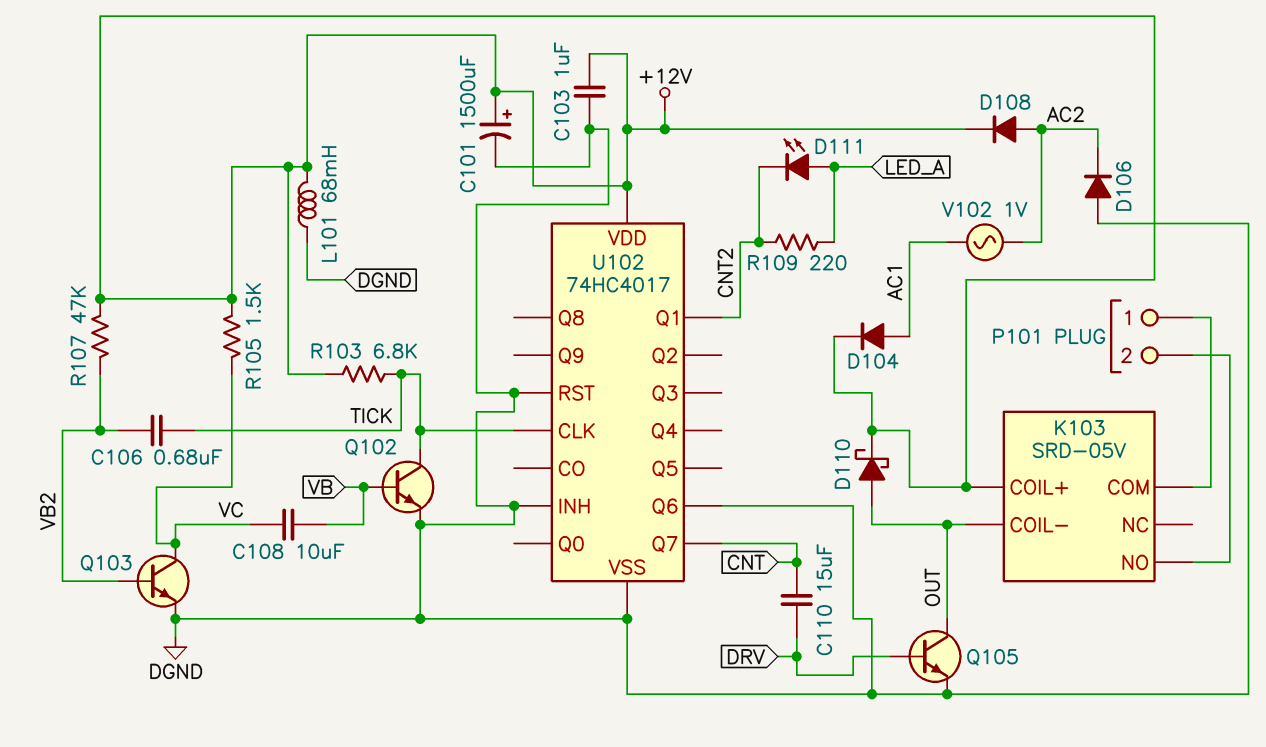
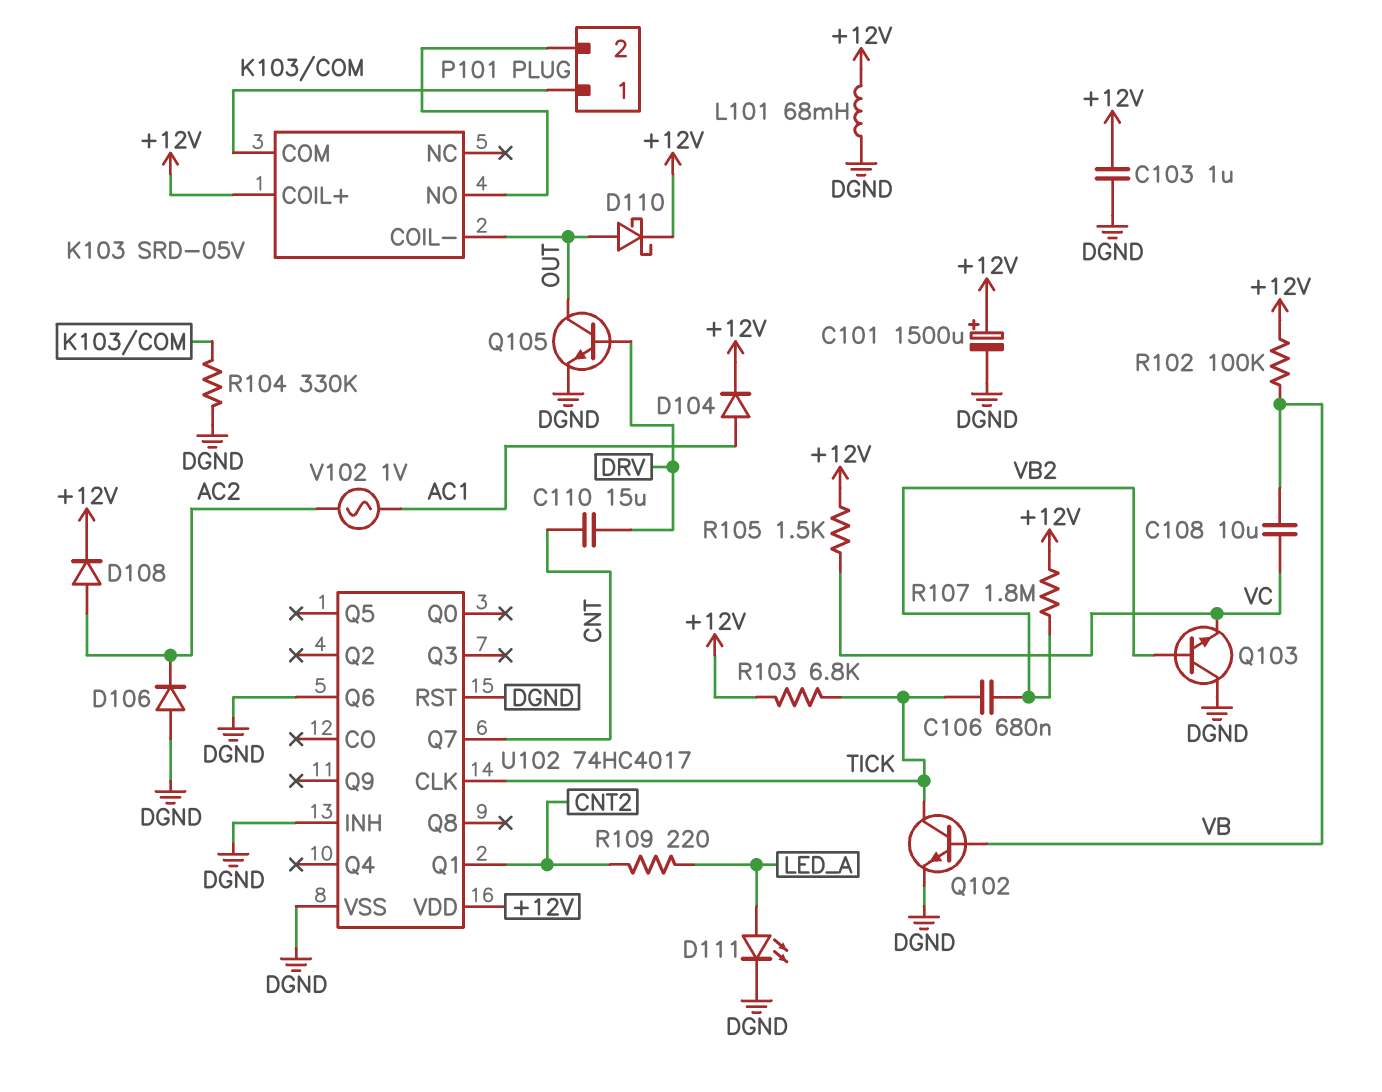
D111: LED (A LED_A, K CNT2) -> LED (A LED_A, K DGND)
Q103: NPN (B VB2, C VC, E DGND) -> NPN (B VB2, C DGND, E VC)
R102: none -> 100k (+12V, VB)
R104: none -> 330k (DGND, K103/COM)
R107: 47k (+12V, VB2) -> 1.8M (+12V, VB2)

